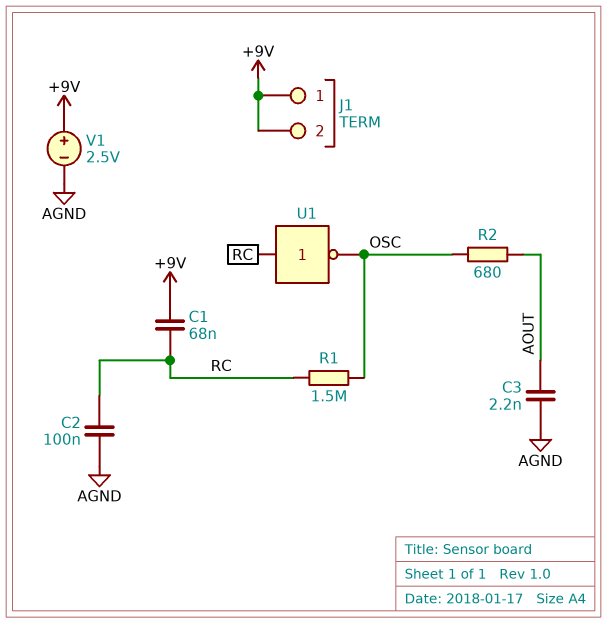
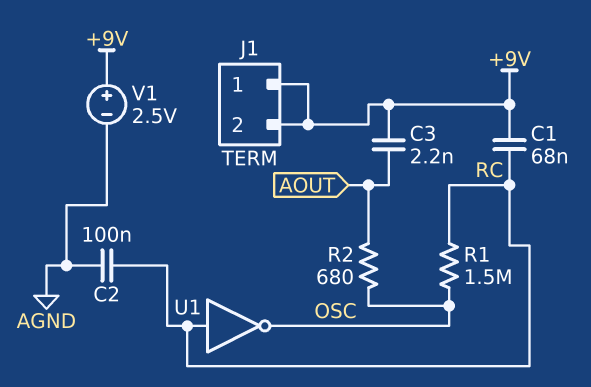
C3: 2.2nF (AGND, AOUT) -> 2.2nF (+9V, AOUT)

